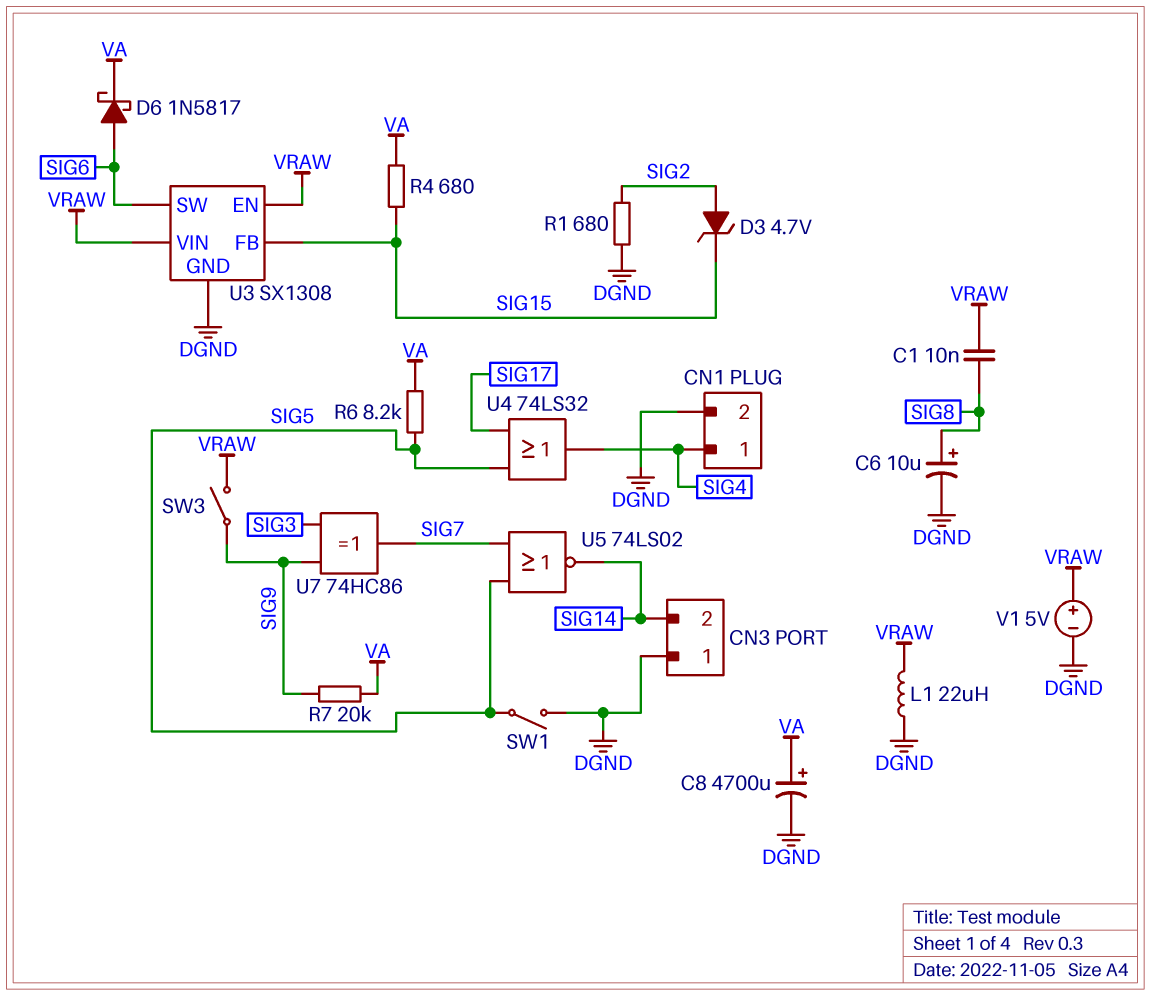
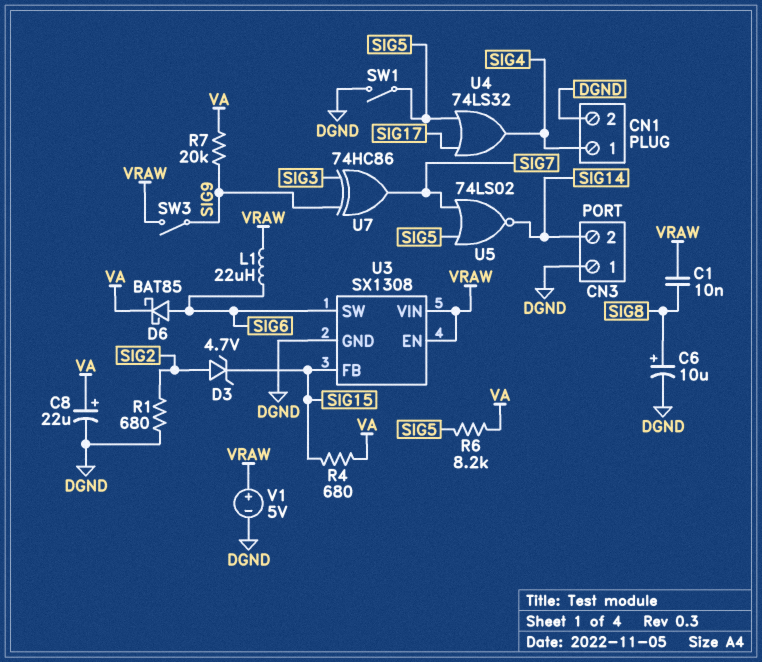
C8: 4700uF (plus VA, minus DGND) -> 22uF (plus VA, minus DGND)
D6: schottky 1N5817 (A SIG6, K VA) -> schottky BAT85 (A SIG6, K VA)
L1: 22uH (DGND, VRAW) -> 22uH (SIG6, VRAW)

